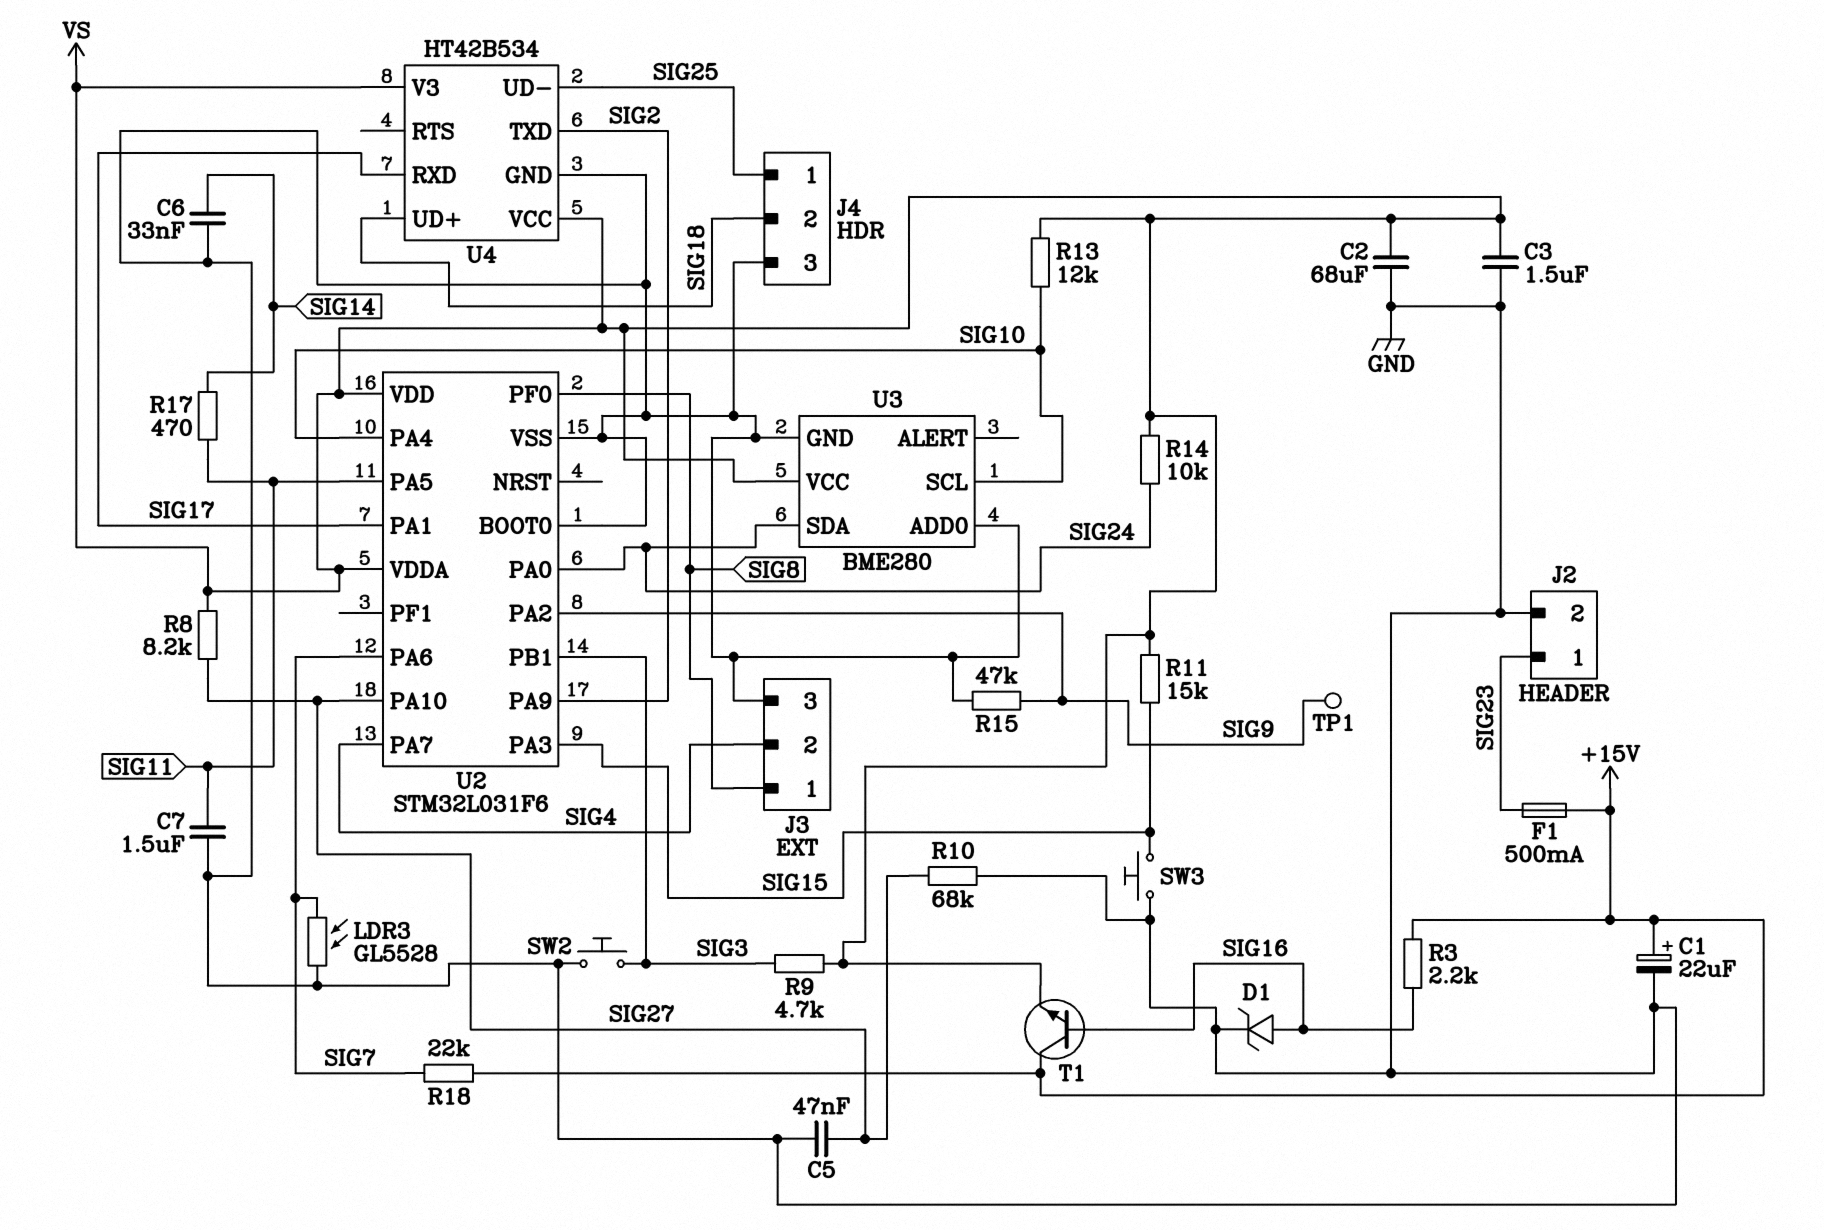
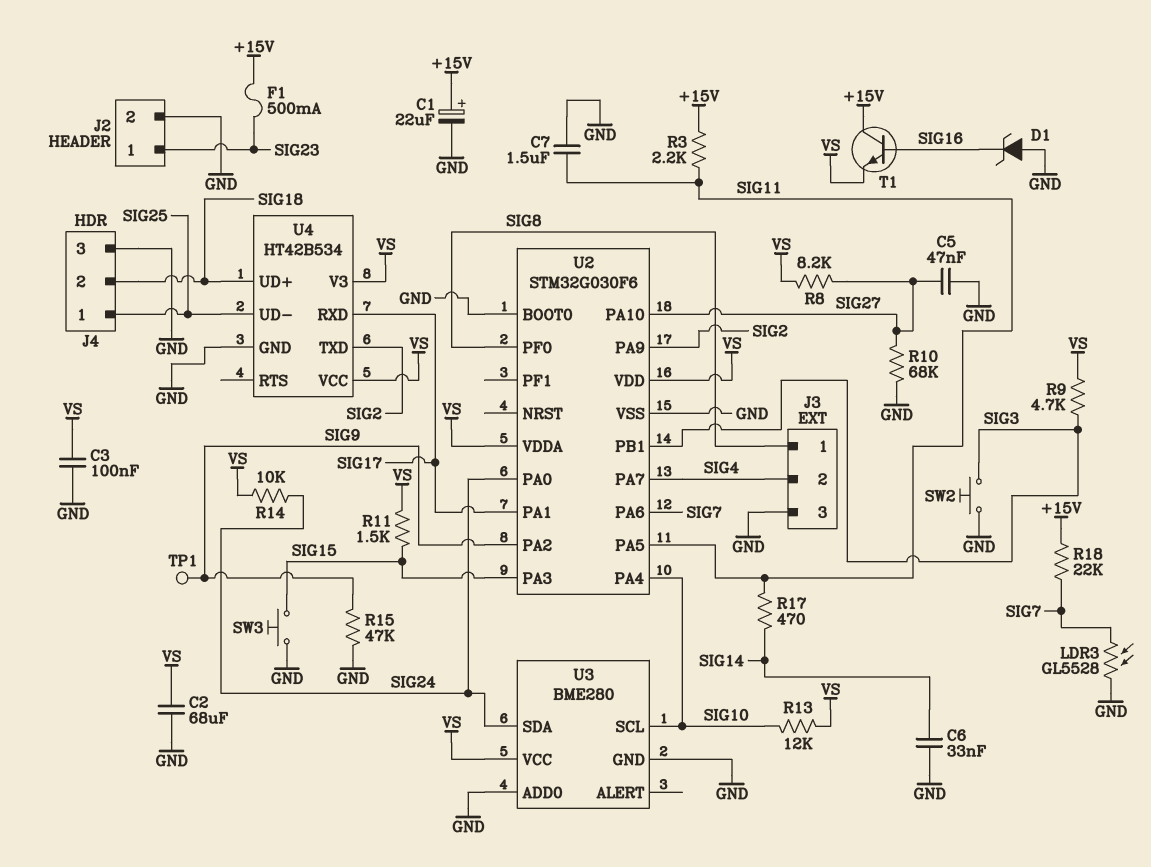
C3: 1.5uF (GND, VS) -> 100nF (GND, VS)
D1: zener (A SIG16, K GND) -> zener (A GND, K SIG16)
R3: 2.2k (+15V, SIG16) -> 2.2k (+15V, SIG11)
R11: 15k (SIG15, VS) -> 1.5k (SIG15, VS)
U2: STM32L031F6 -> STM32G030F6

